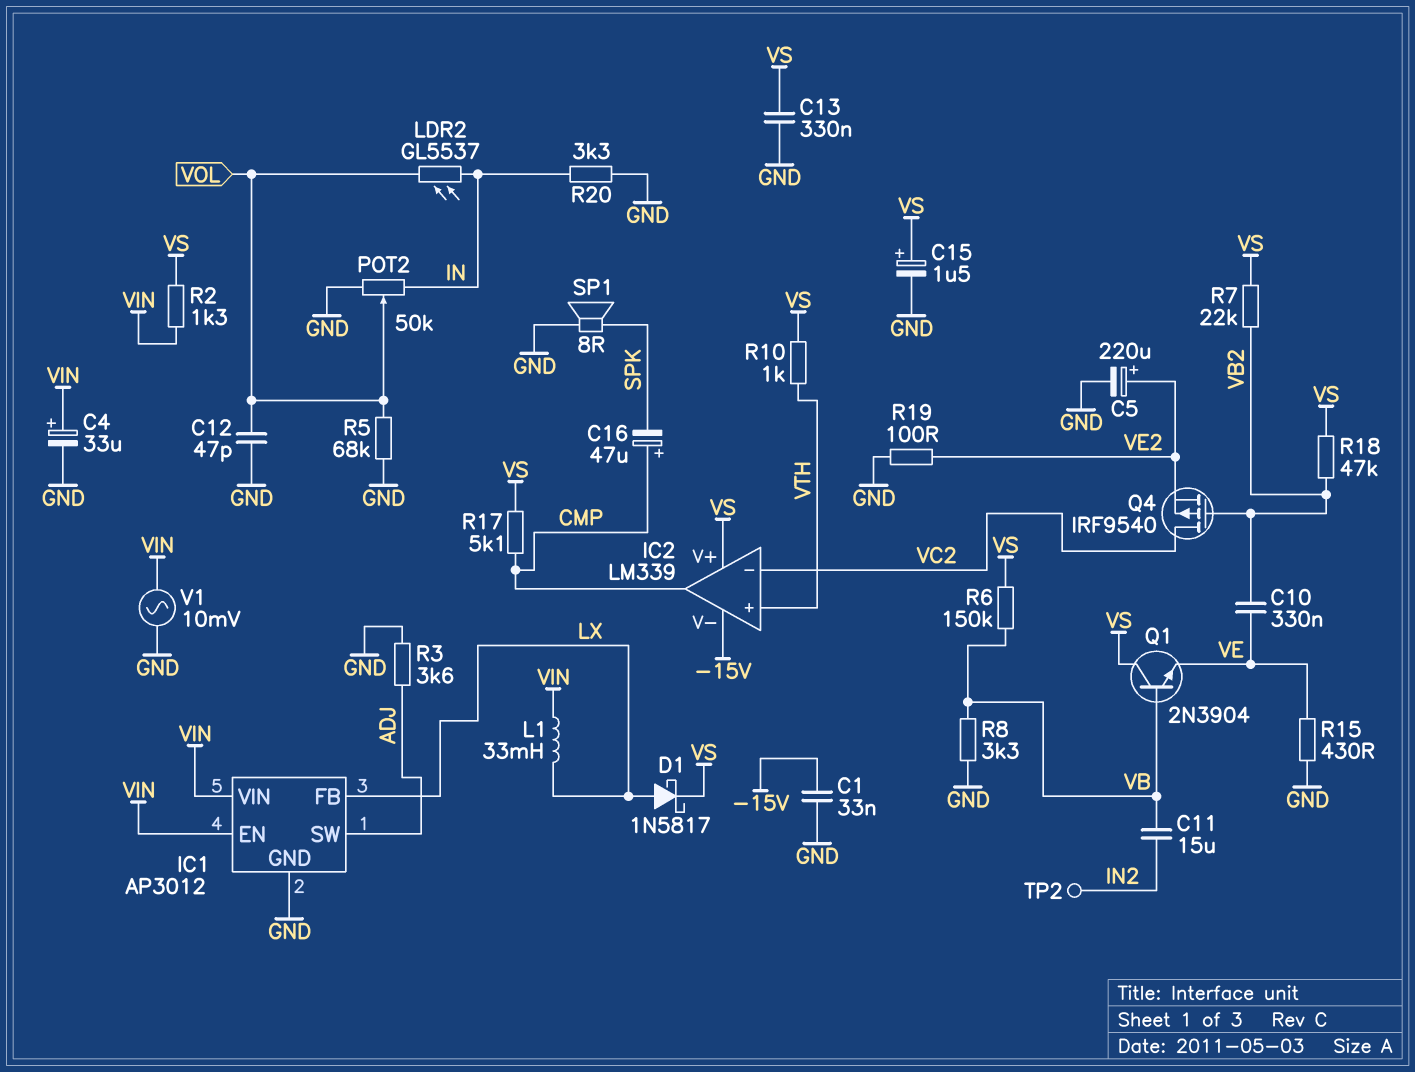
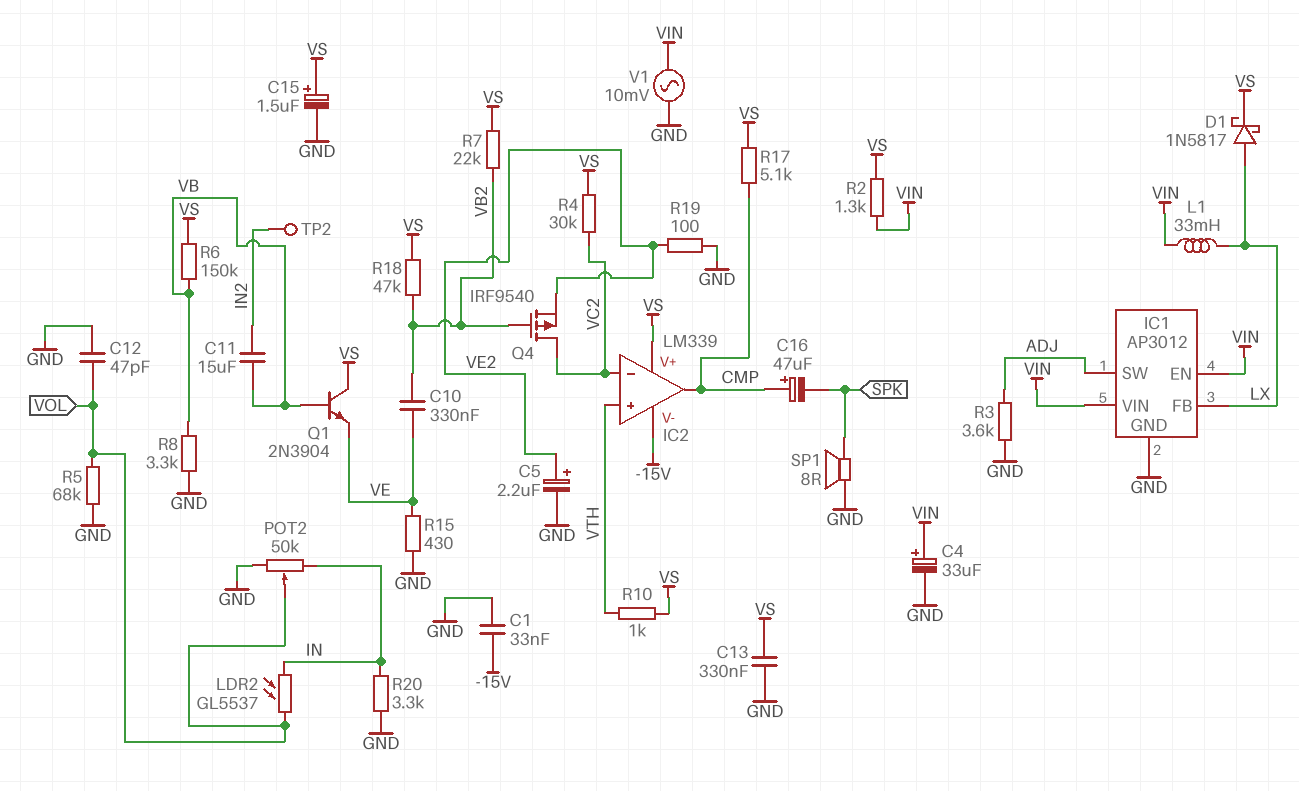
C5: 220uF (plus VE2, minus GND) -> 2.2uF (plus VE2, minus GND)
R4: none -> 30k (VC2, VS)

